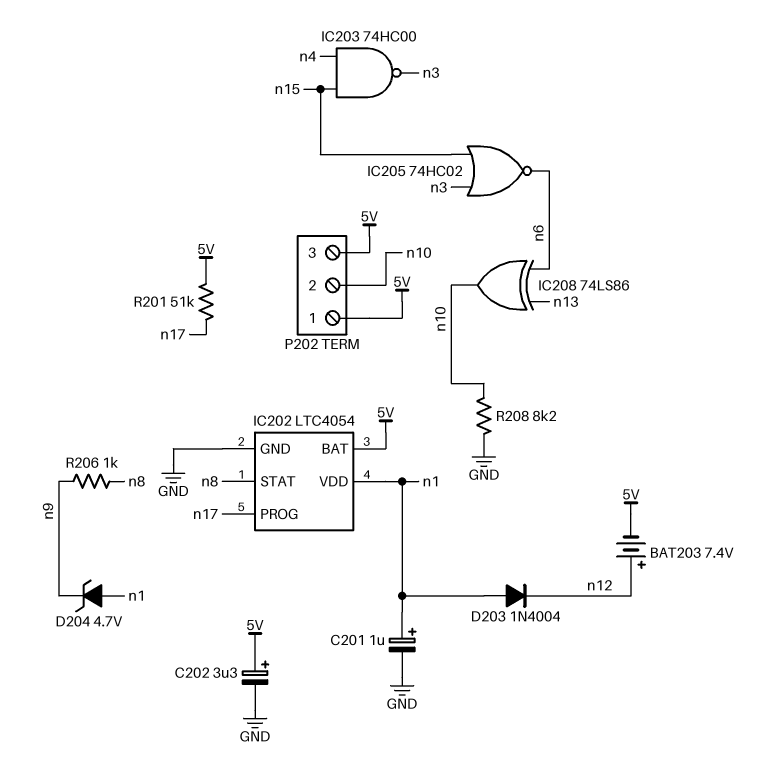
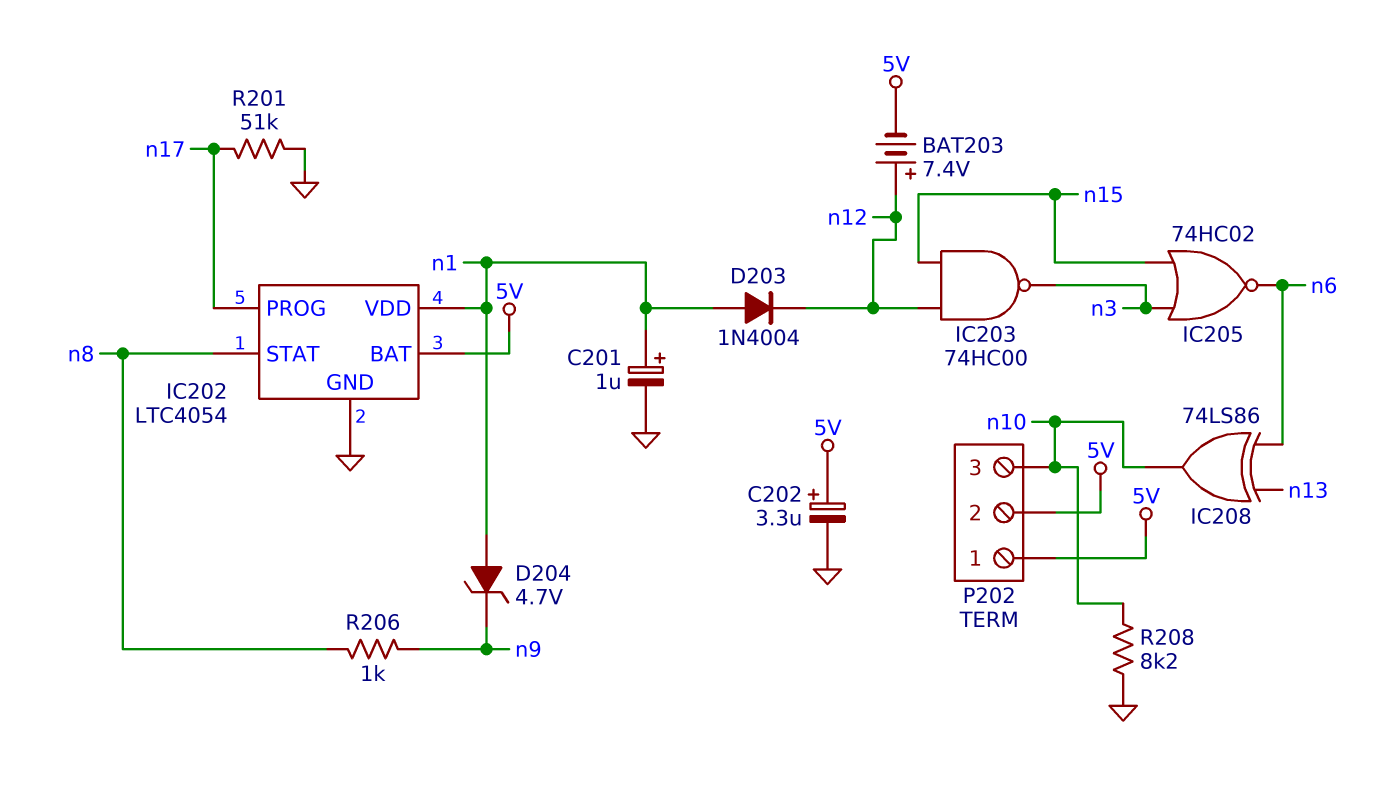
IC203: NAND 74HC00 (in n4, in n15, out n3) -> NAND 74HC00 (in n12, in n15, out n3)
P202 pin 2: n10 -> 5V
P202 pin 3: 5V -> n10
R201: 51k (5V, n17) -> 51k (GND, n17)

